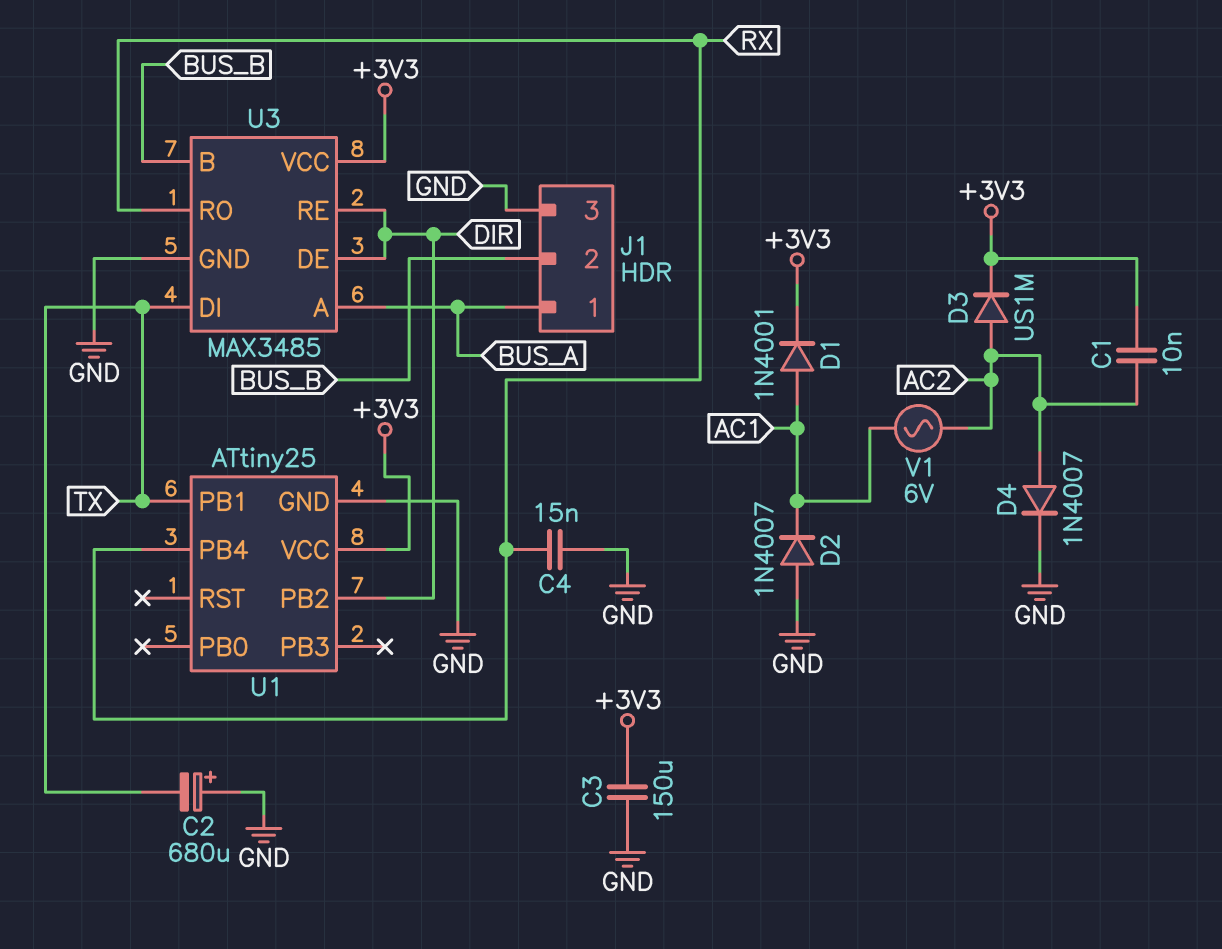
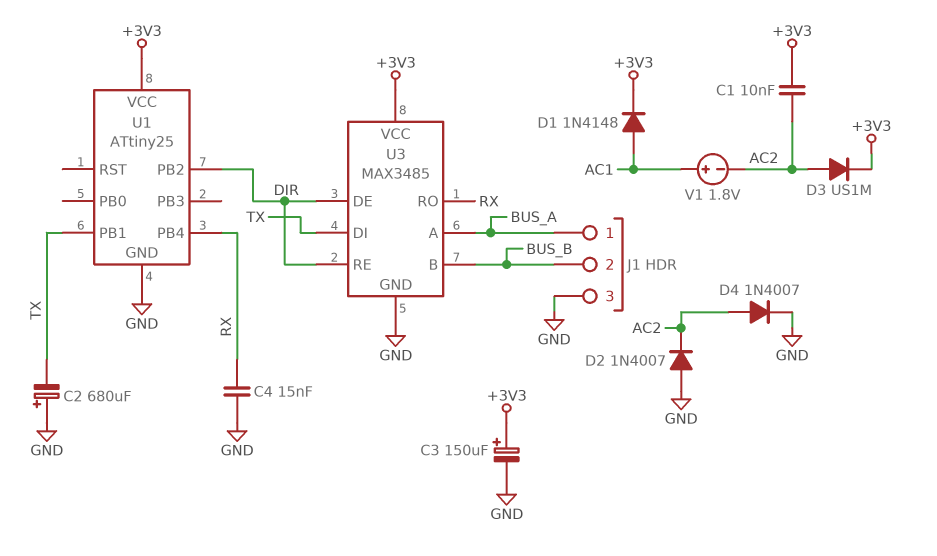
C3: 150uF (+3V3, GND) -> 150uF (plus +3V3, minus GND)
D1: diode 1N4001 (A AC1, K +3V3) -> diode 1N4148 (A AC1, K +3V3)
D2: diode 1N4007 (A GND, K AC1) -> diode 1N4007 (A GND, K AC2)
V1: AC 6V (AC1, AC2) -> 1.8V (plus AC1, minus AC2)

